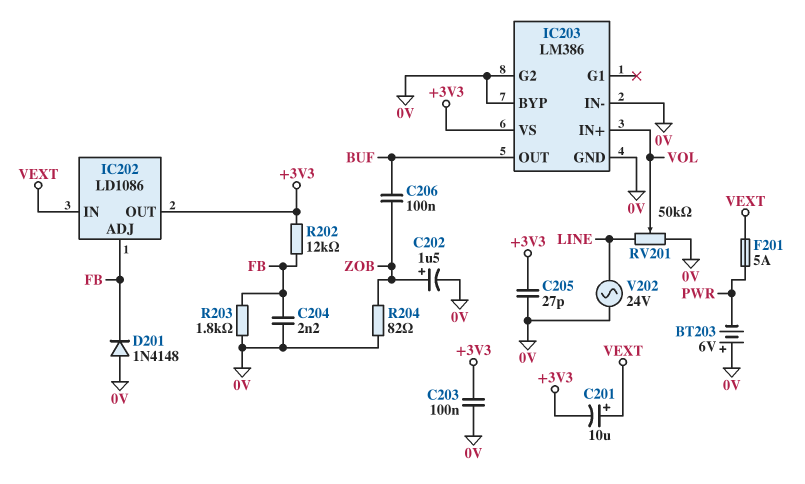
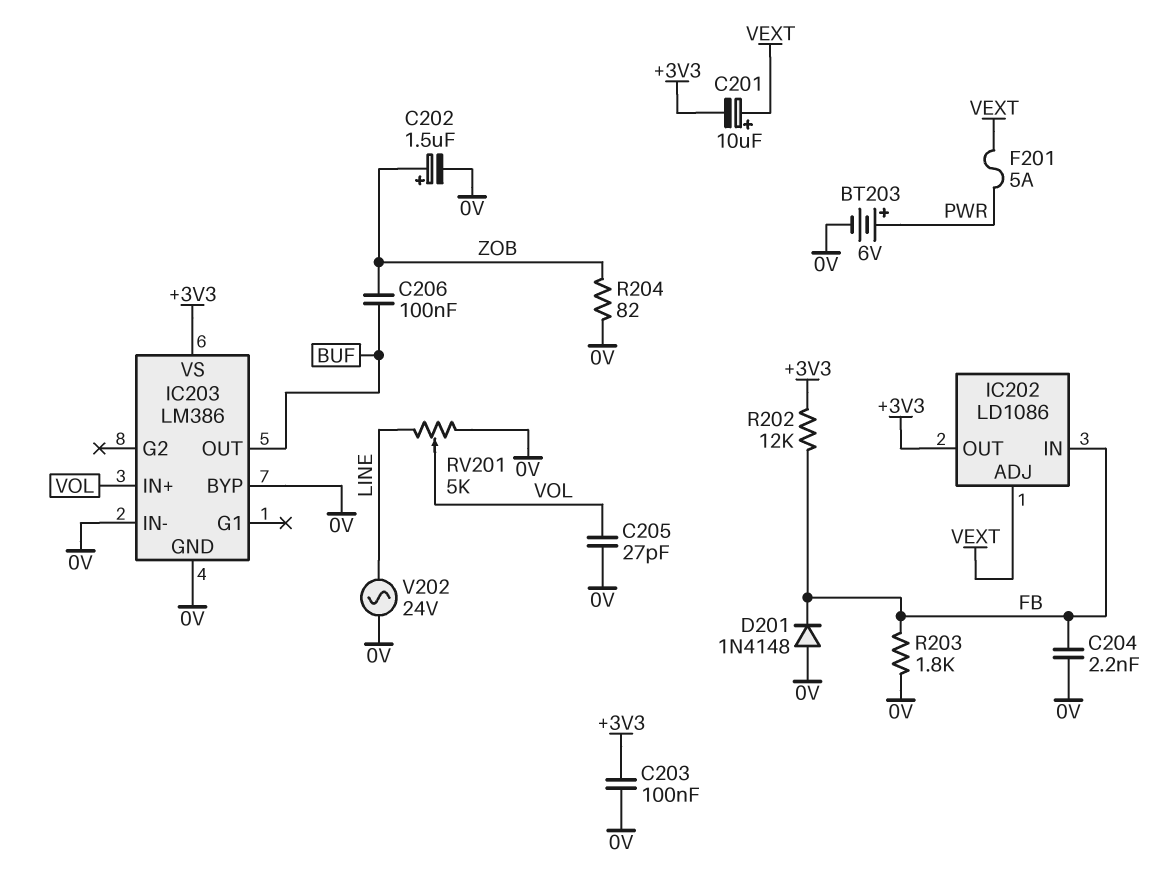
BT203: 6V (plus 0V, minus PWR) -> 6V (plus PWR, minus 0V)
C205: 27pF (+3V3, 0V) -> 27pF (0V, VOL)
IC202 pin ADJ: FB -> VEXT
IC202 pin IN: VEXT -> FB
IC203 pin G2: 0V -> none
RV201: 50k (0V, LINE, wiper VOL) -> 5k (0V, LINE, wiper VOL)

